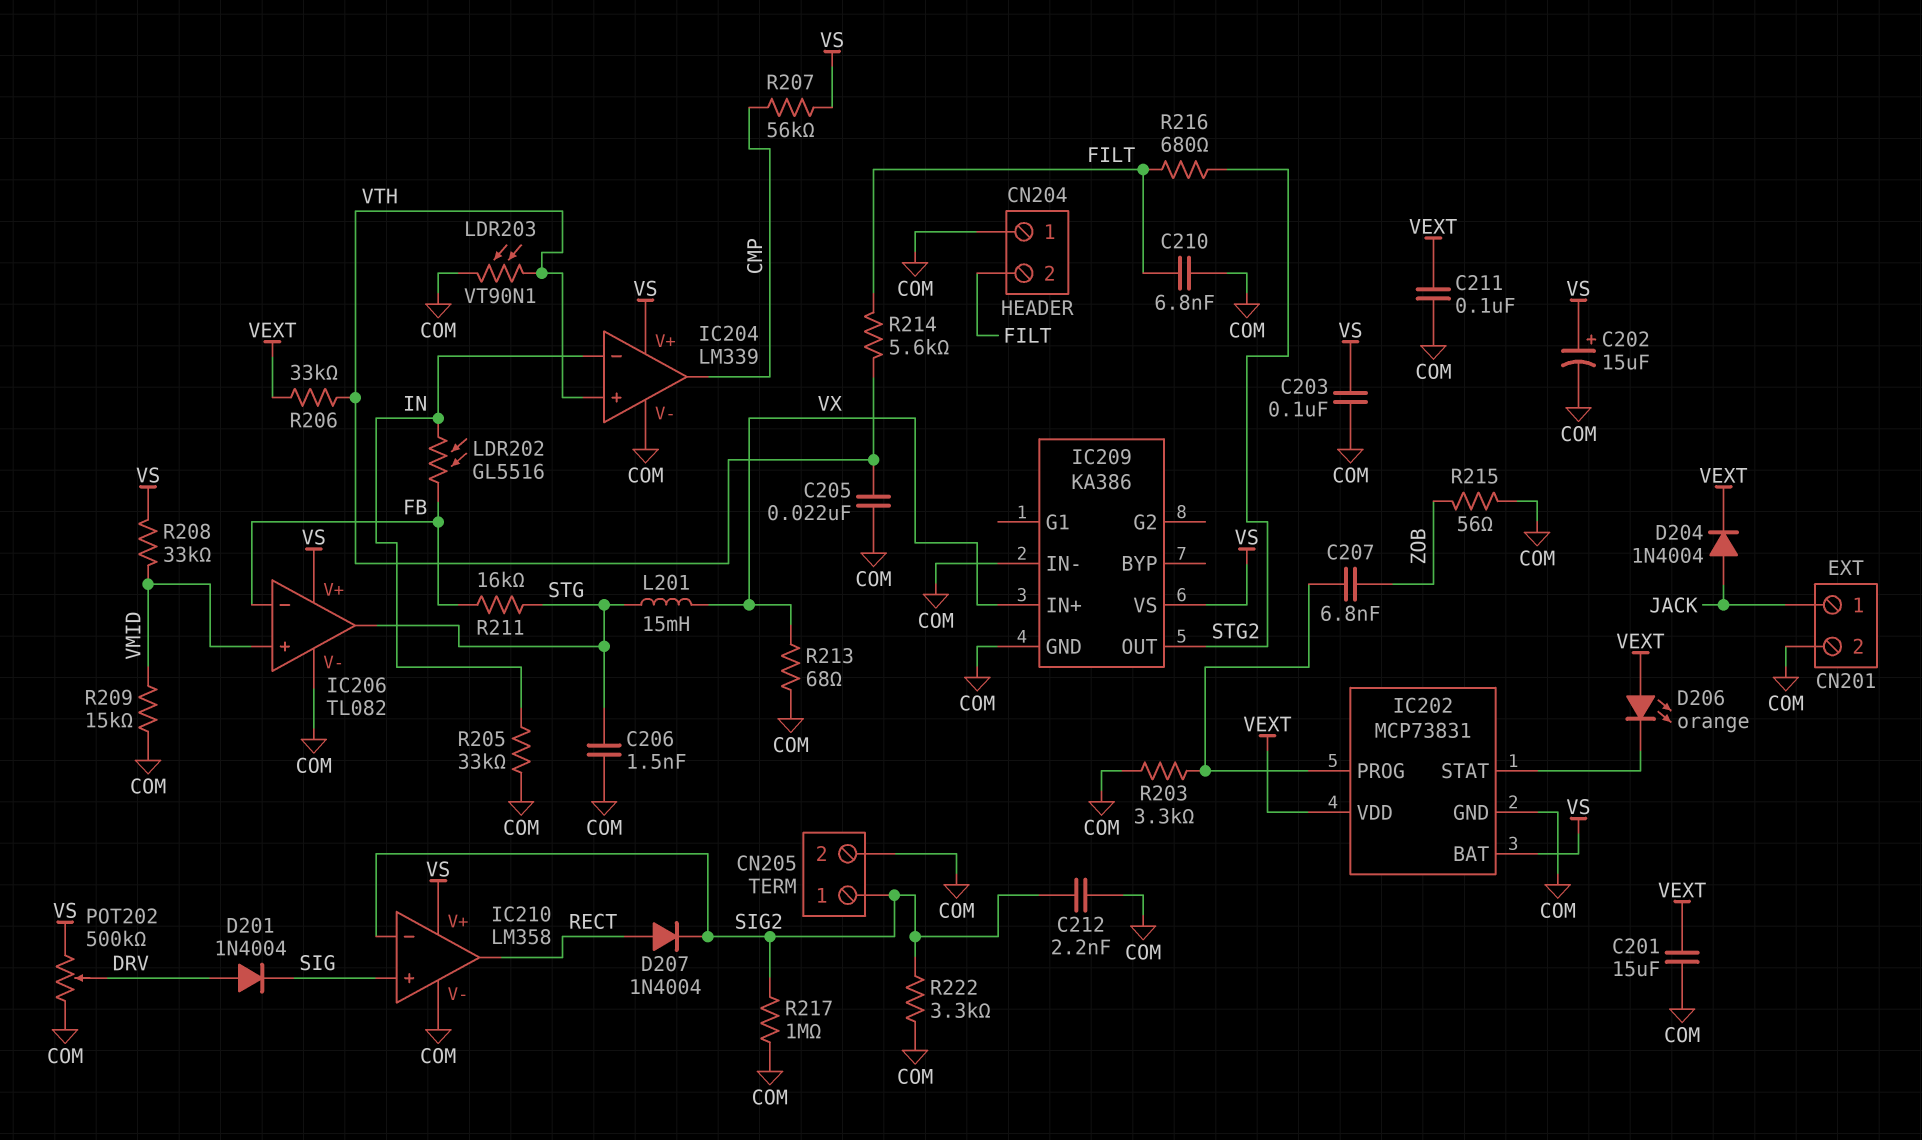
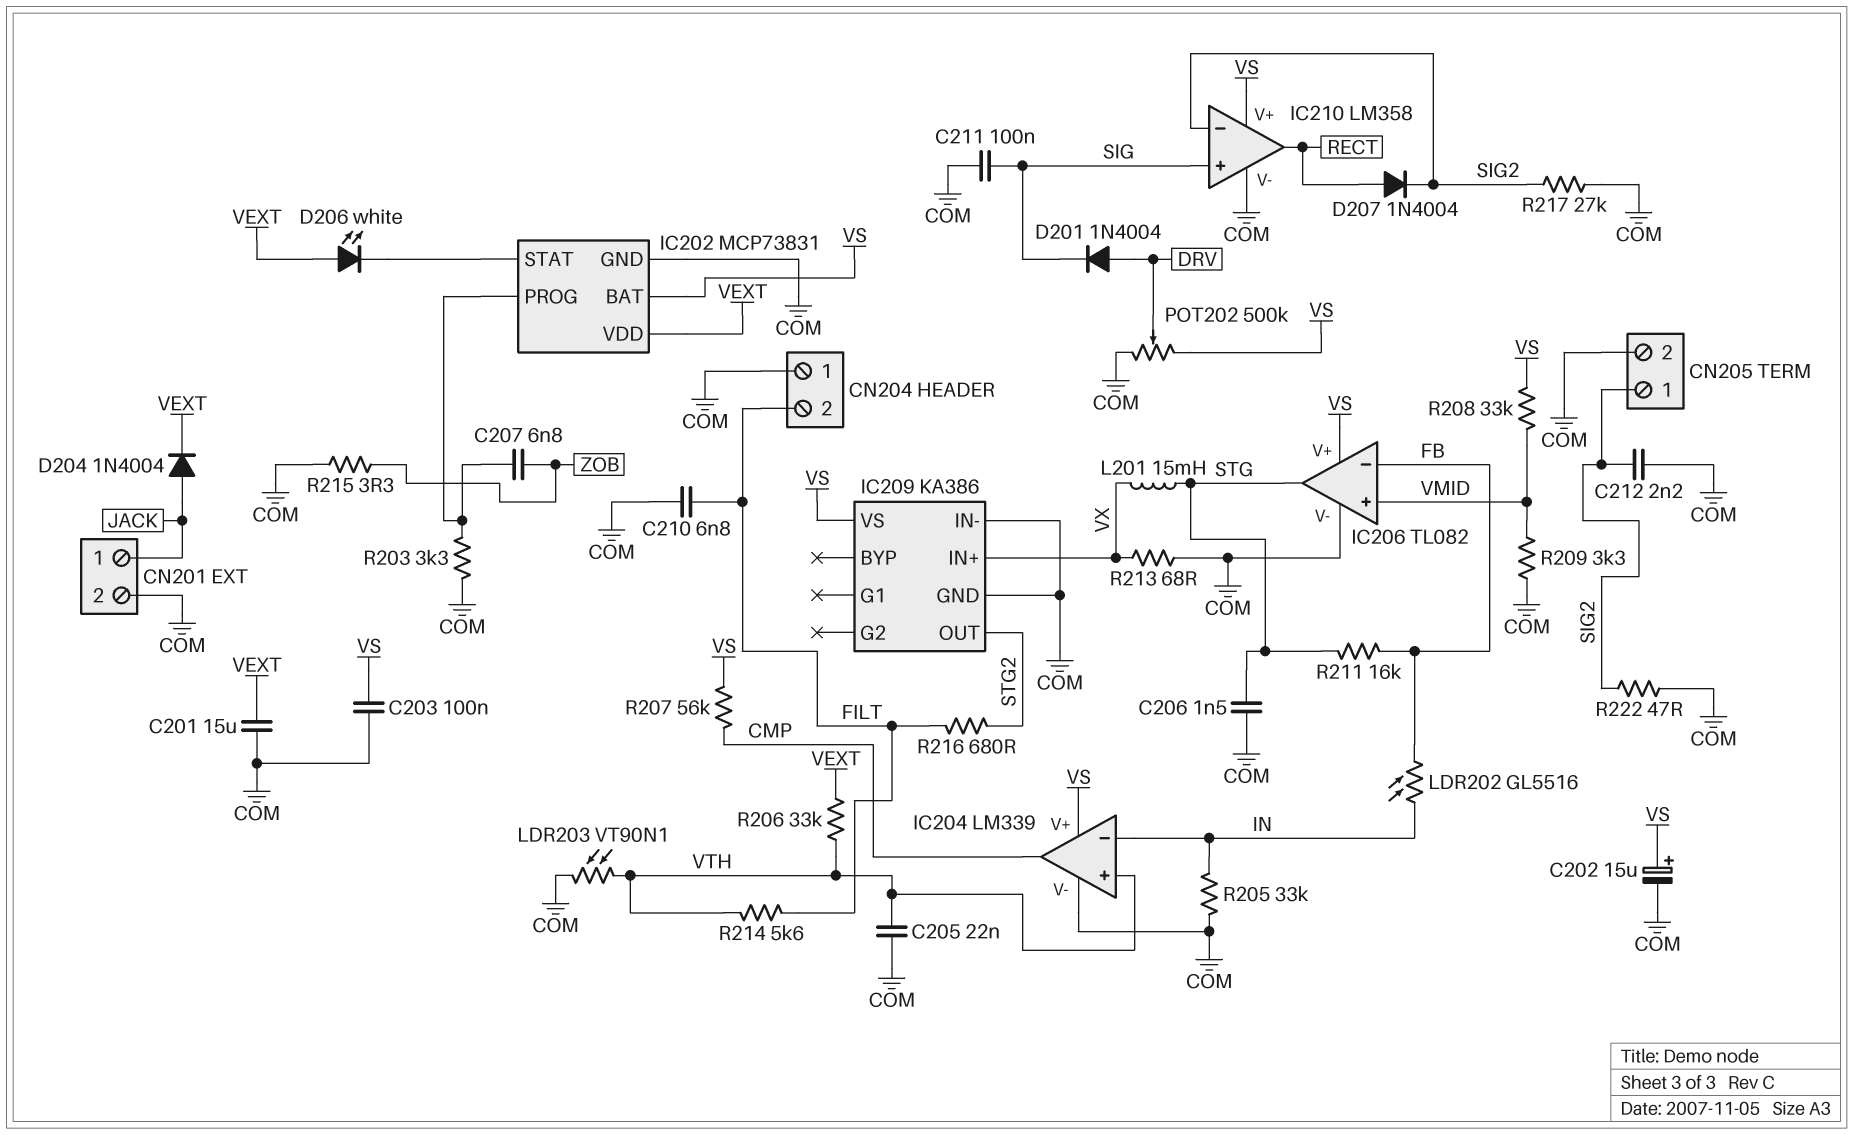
C211: 100nF (COM, VEXT) -> 100nF (COM, SIG)
D206: LED orange (A VEXT, K IC202/STAT) -> LED white (A VEXT, K IC202/STAT)
R209: 15k (COM, VMID) -> 3.3k (COM, VMID)
R215: 56 (COM, ZOB) -> 3.3 (COM, ZOB)
R217: 1M (COM, SIG2) -> 27k (COM, SIG2)
R222: 3.3k (COM, SIG2) -> 47 (COM, SIG2)

